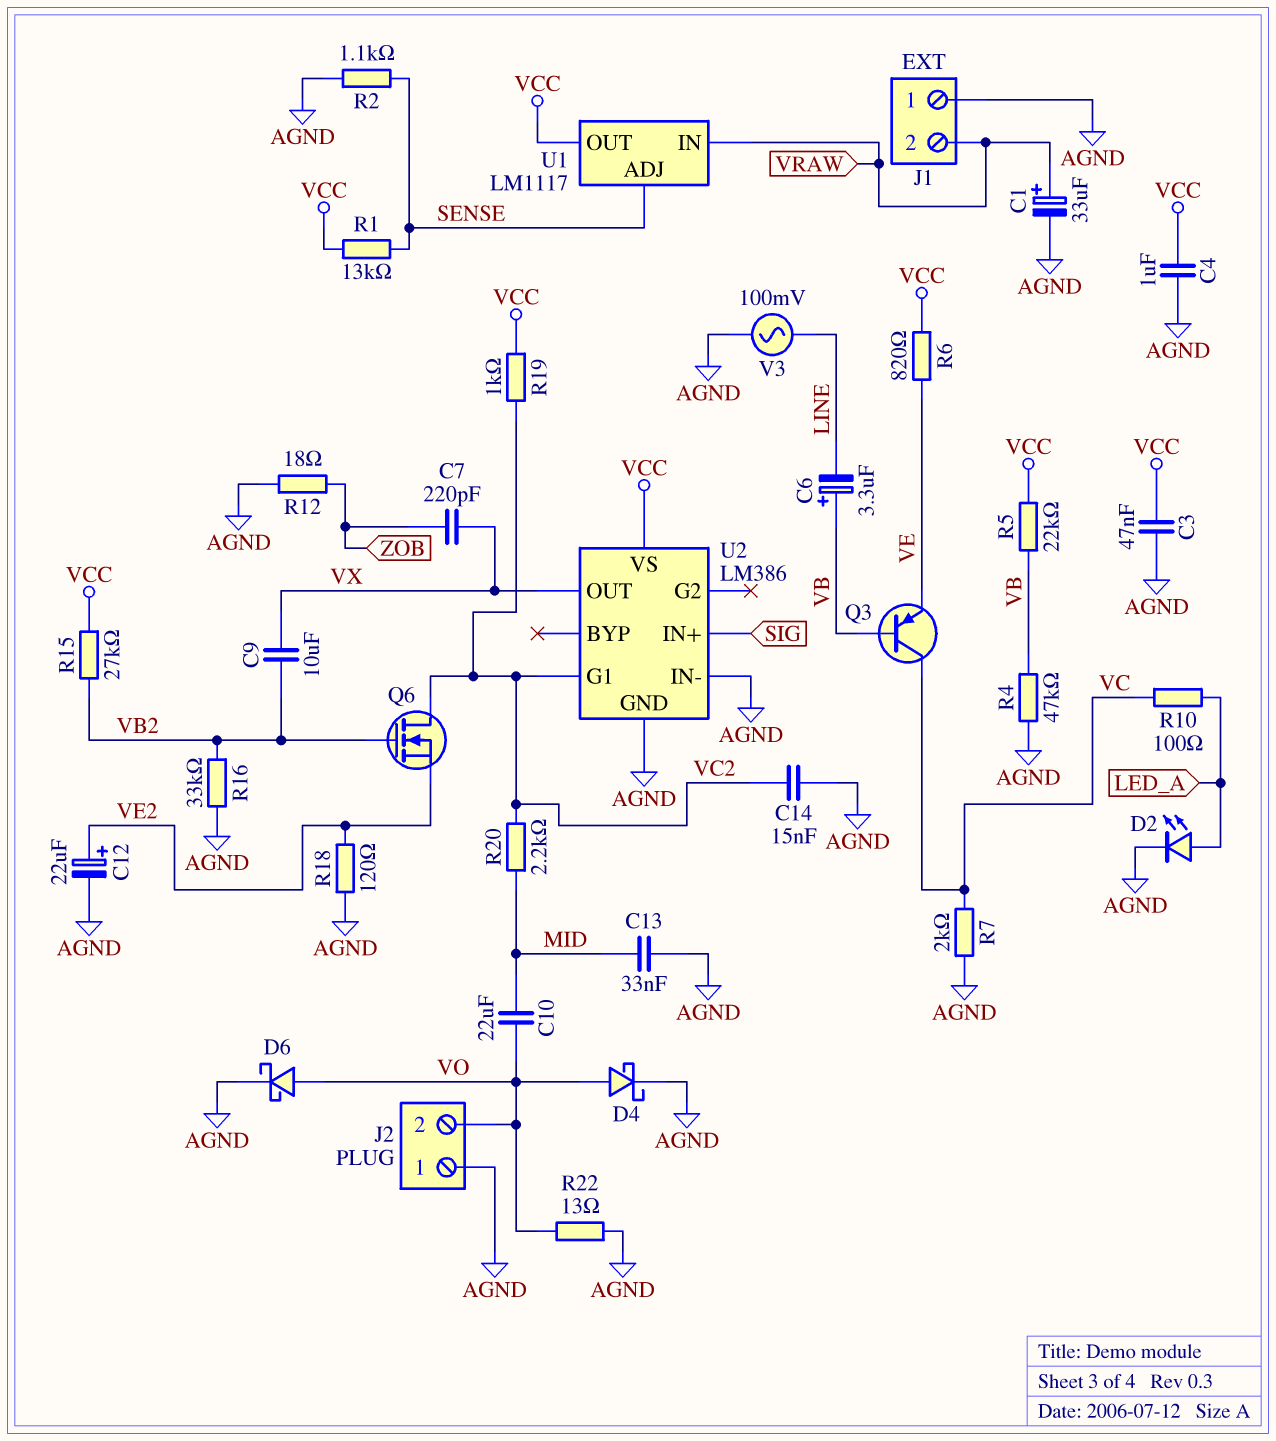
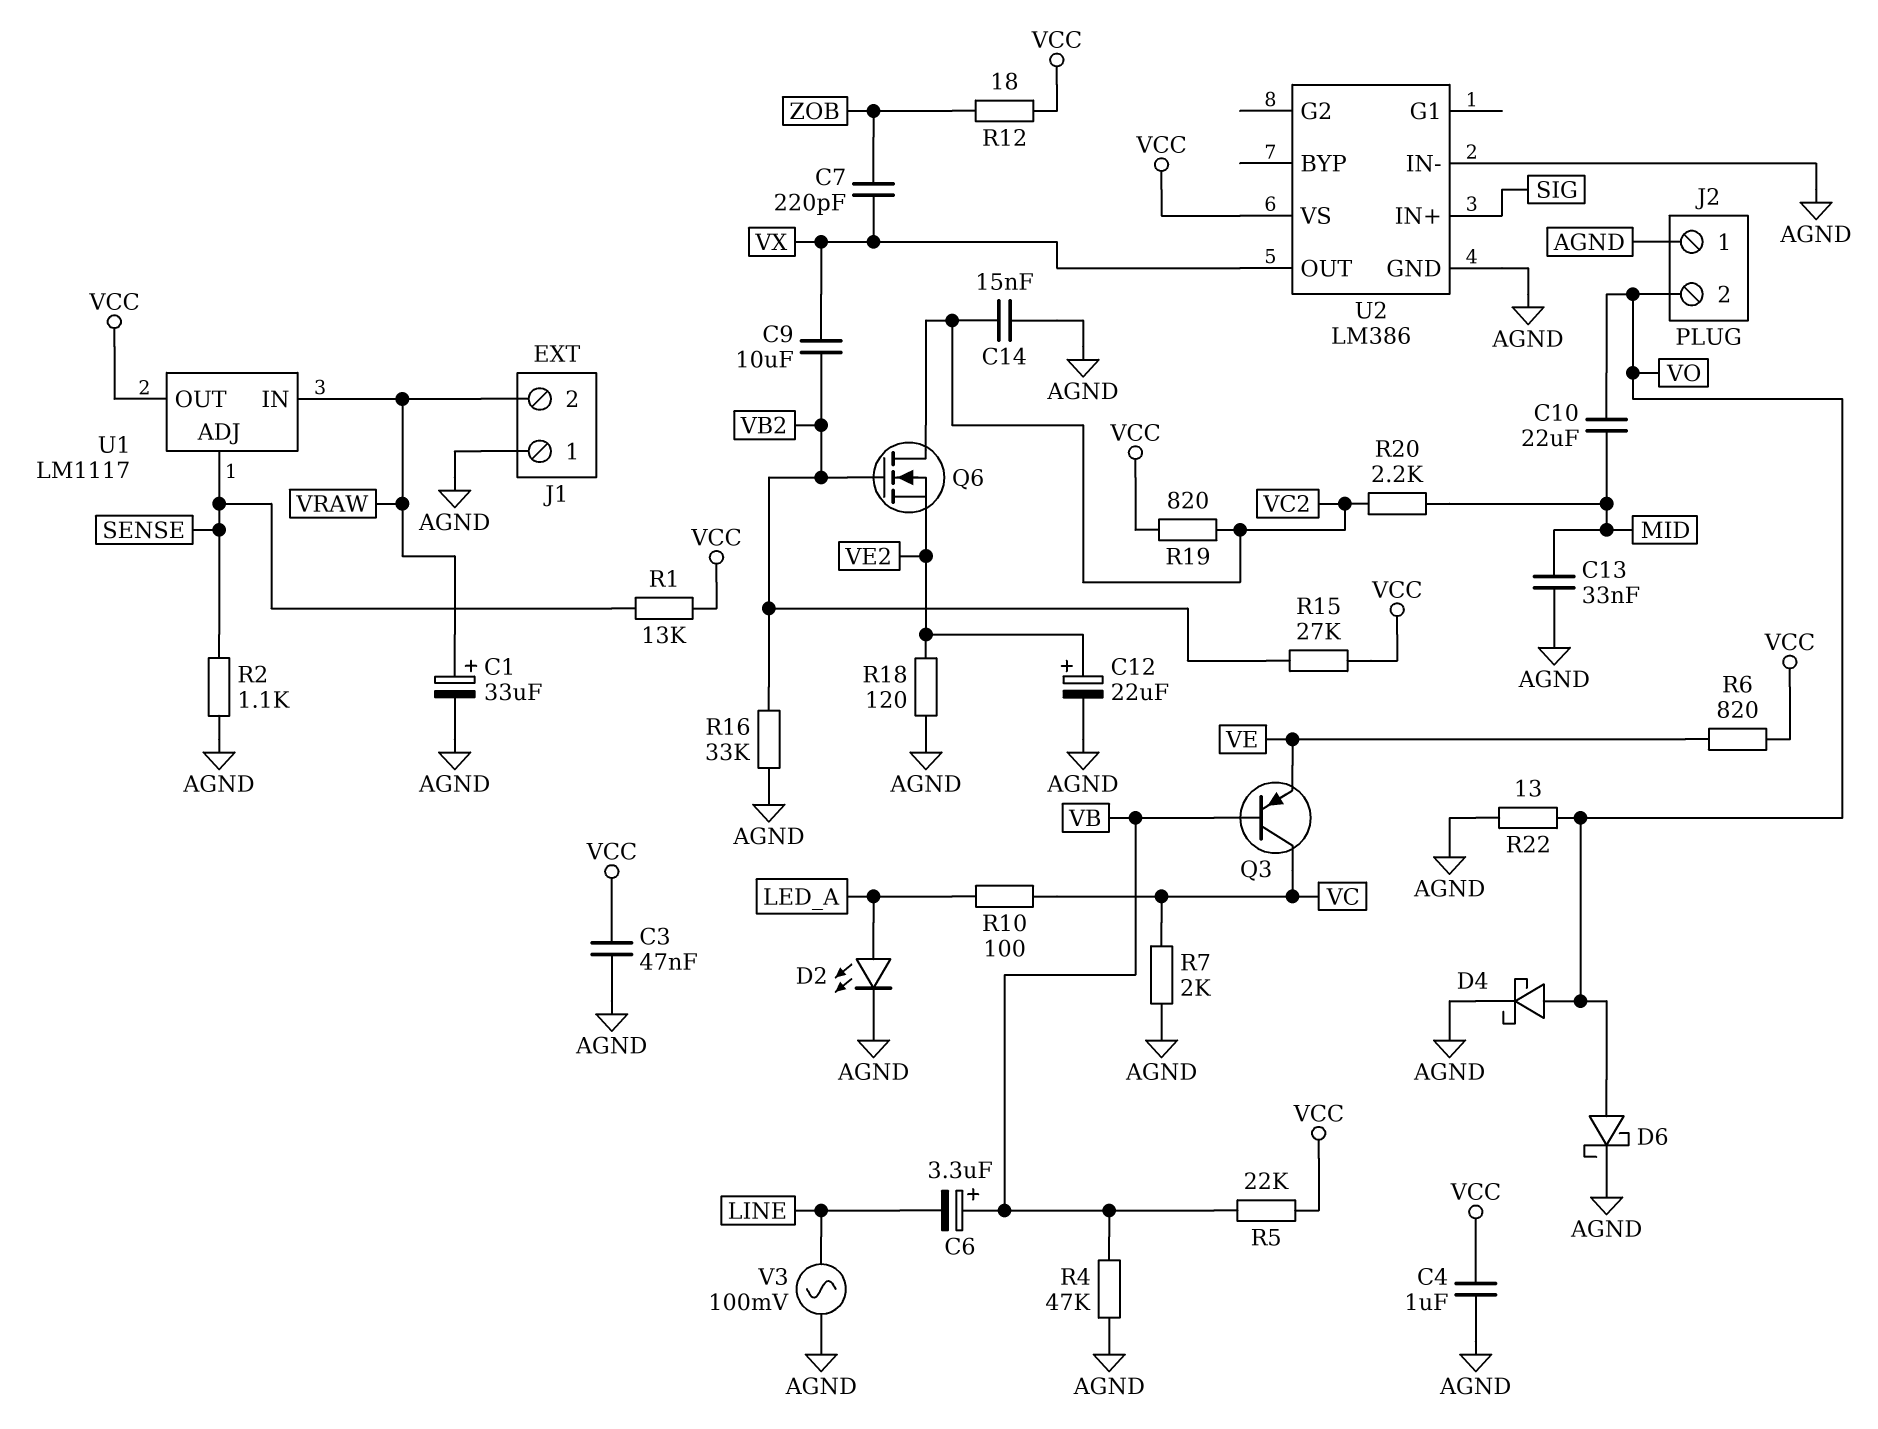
R12: 18 (AGND, ZOB) -> 18 (VCC, ZOB)
R19: 1k (VC2, VCC) -> 820 (VC2, VCC)
U2 pin G1: VC2 -> none

